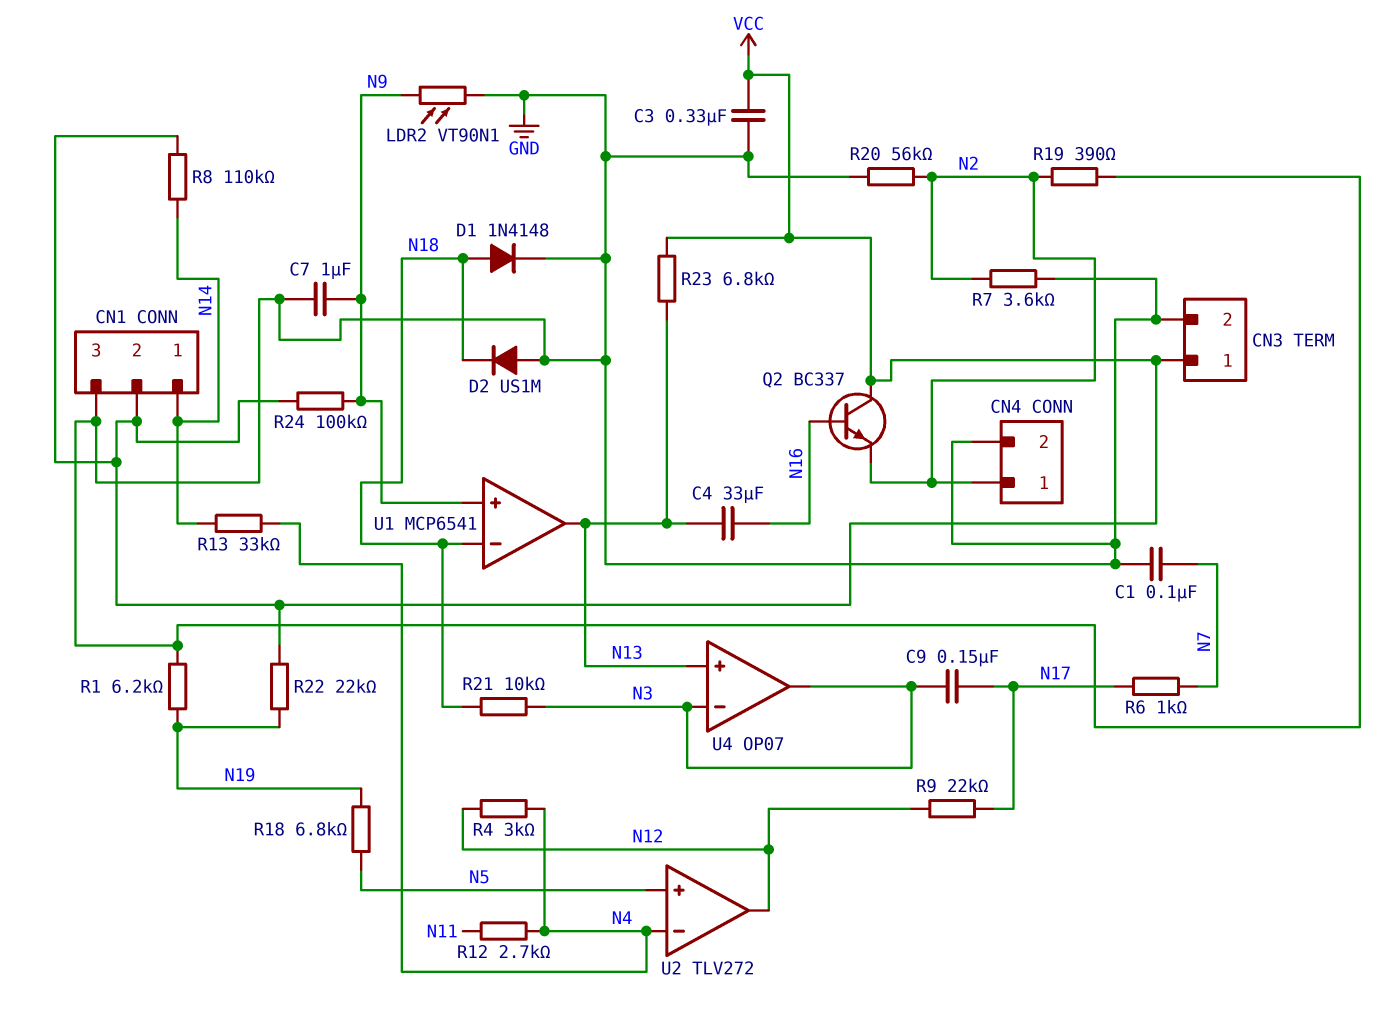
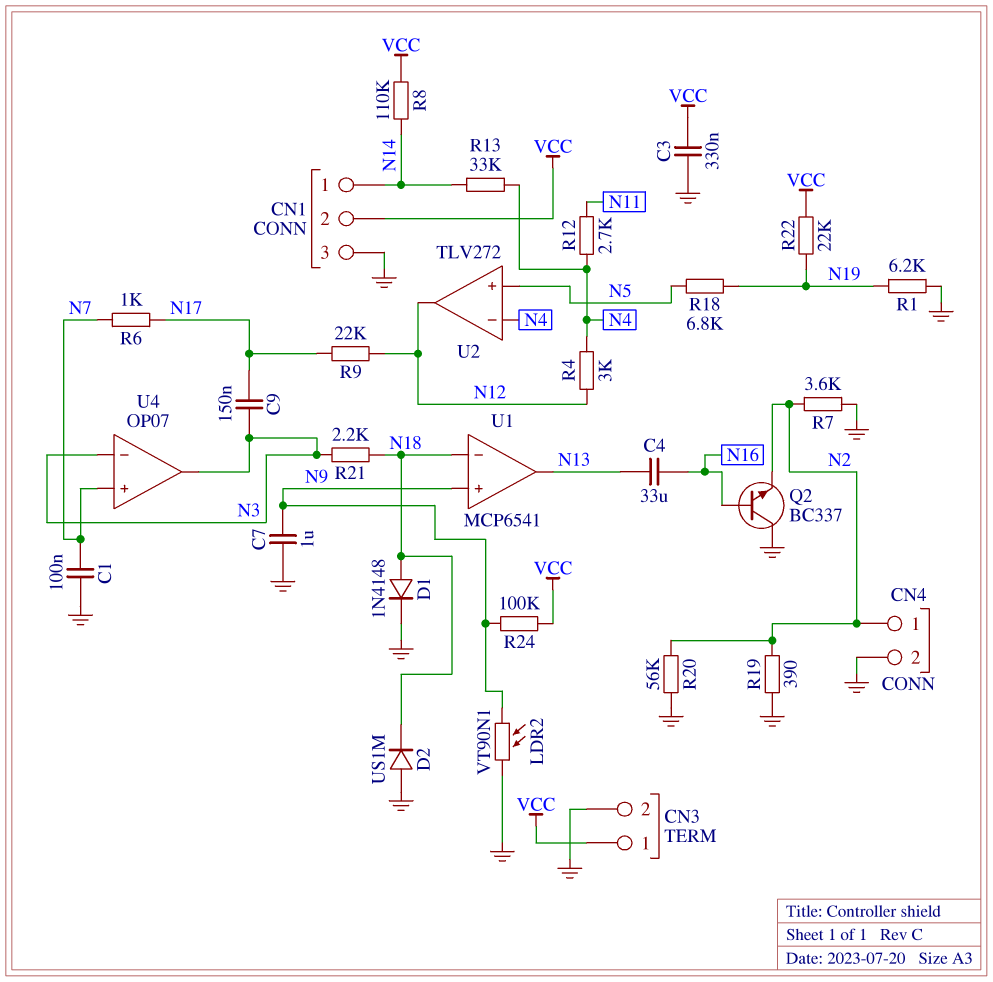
Q2: NPN BC337 (B N16, C VCC, E N2) -> NPN BC337 (B N16, C GND, E N2)
R21: 10k (N3, N18) -> 2.2k (N3, N18)
R23: 6.8k (N13, VCC) -> none
U4 pin in+: N13 -> N7

